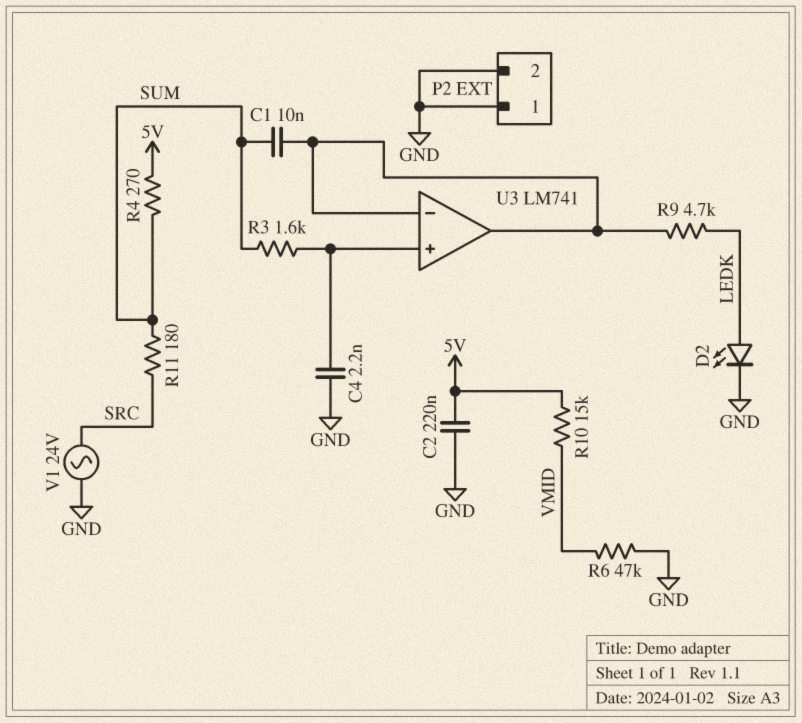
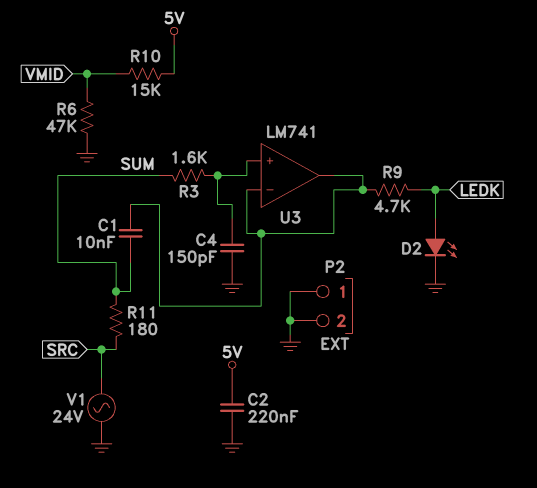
C4: 2.2nF (GND, U3/in+) -> 150pF (GND, U3/in+)
R4: 270 (5V, SUM) -> none

